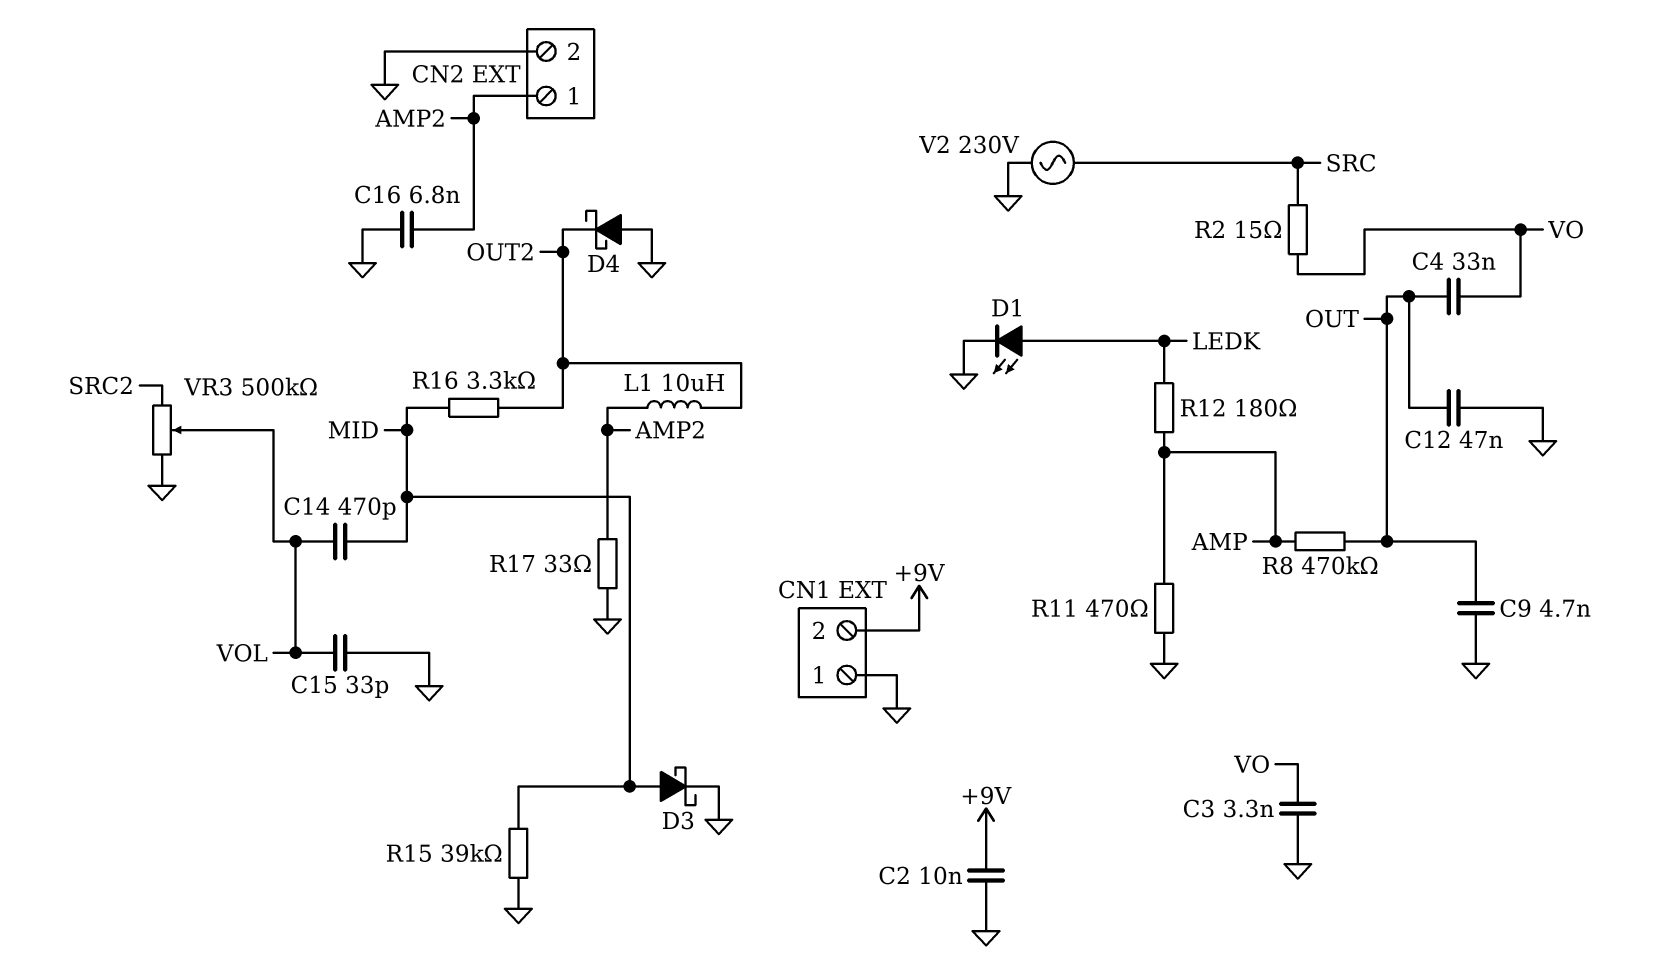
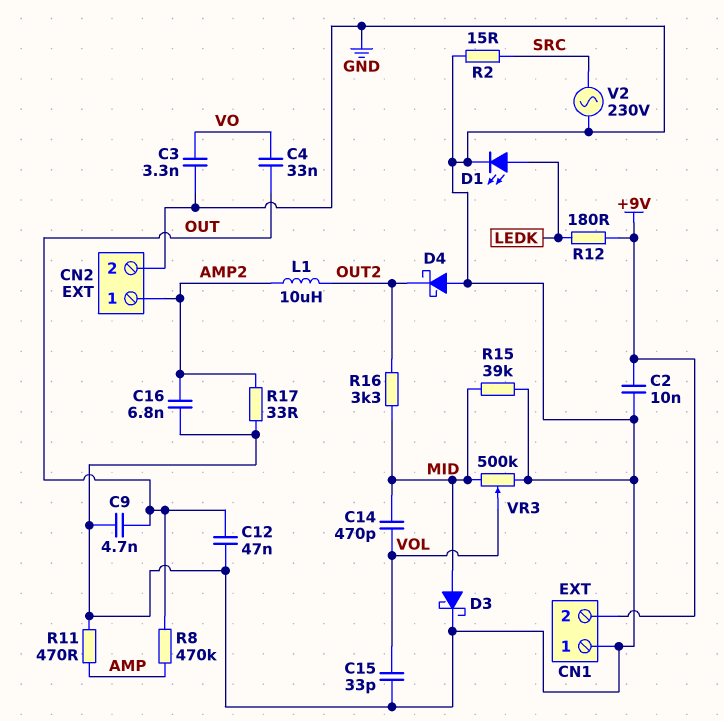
R2: 15 (SRC, VO) -> 15 (GND, SRC)
R12: 180 (AMP, LEDK) -> 180 (+9V, LEDK)
VR3: 500k (GND, SRC2, wiper VOL) -> 500k (GND, MID, wiper VOL)

